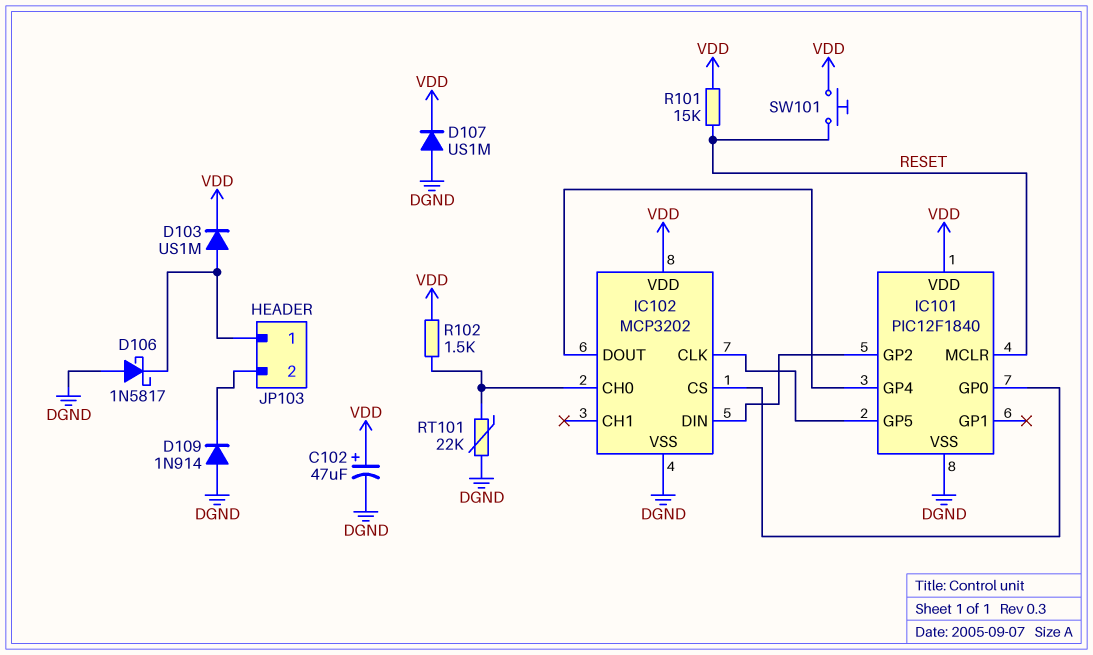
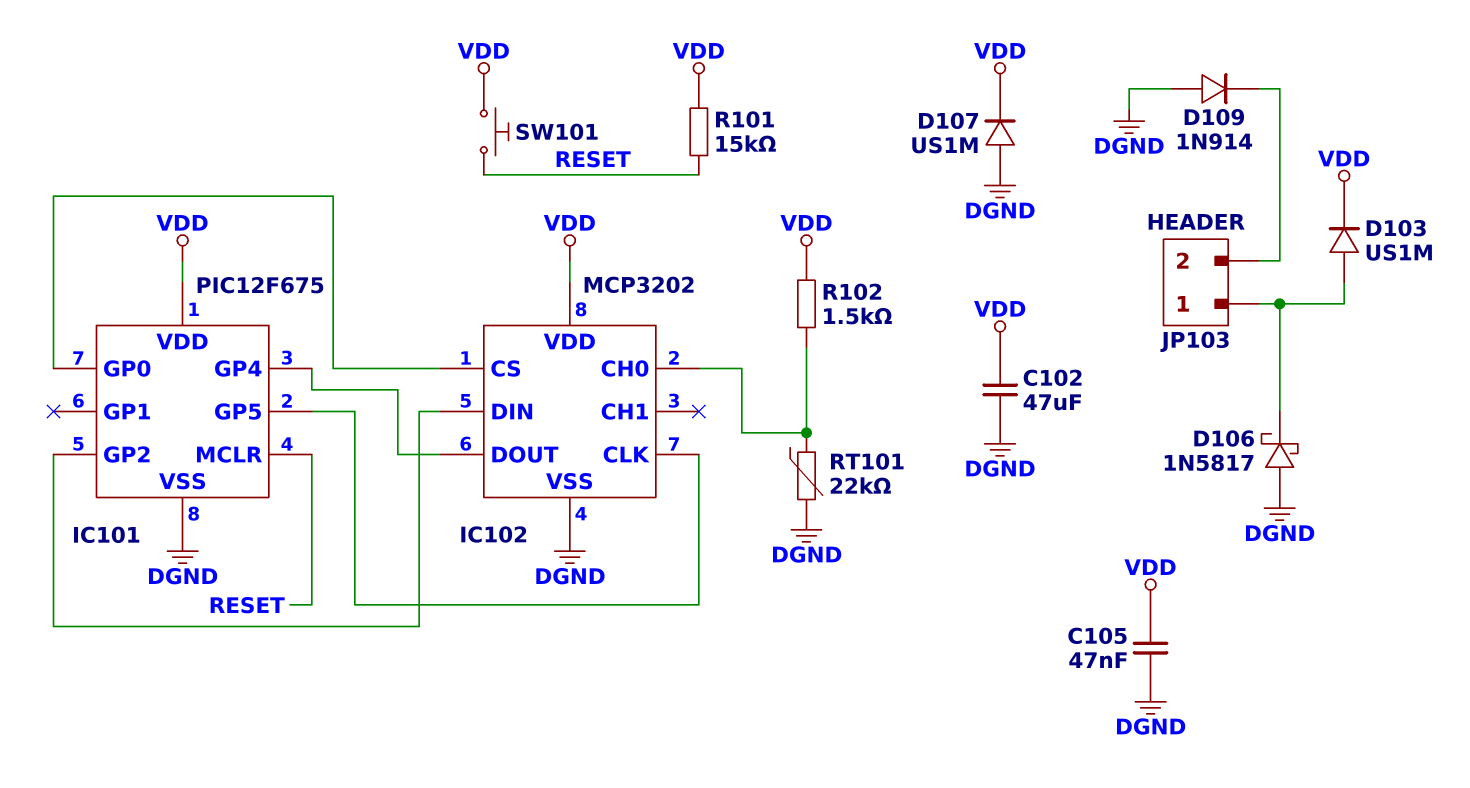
C102: 47uF (plus VDD, minus DGND) -> 47uF (DGND, VDD)
C105: none -> 47nF (DGND, VDD)
IC101: PIC12F1840 -> PIC12F675

